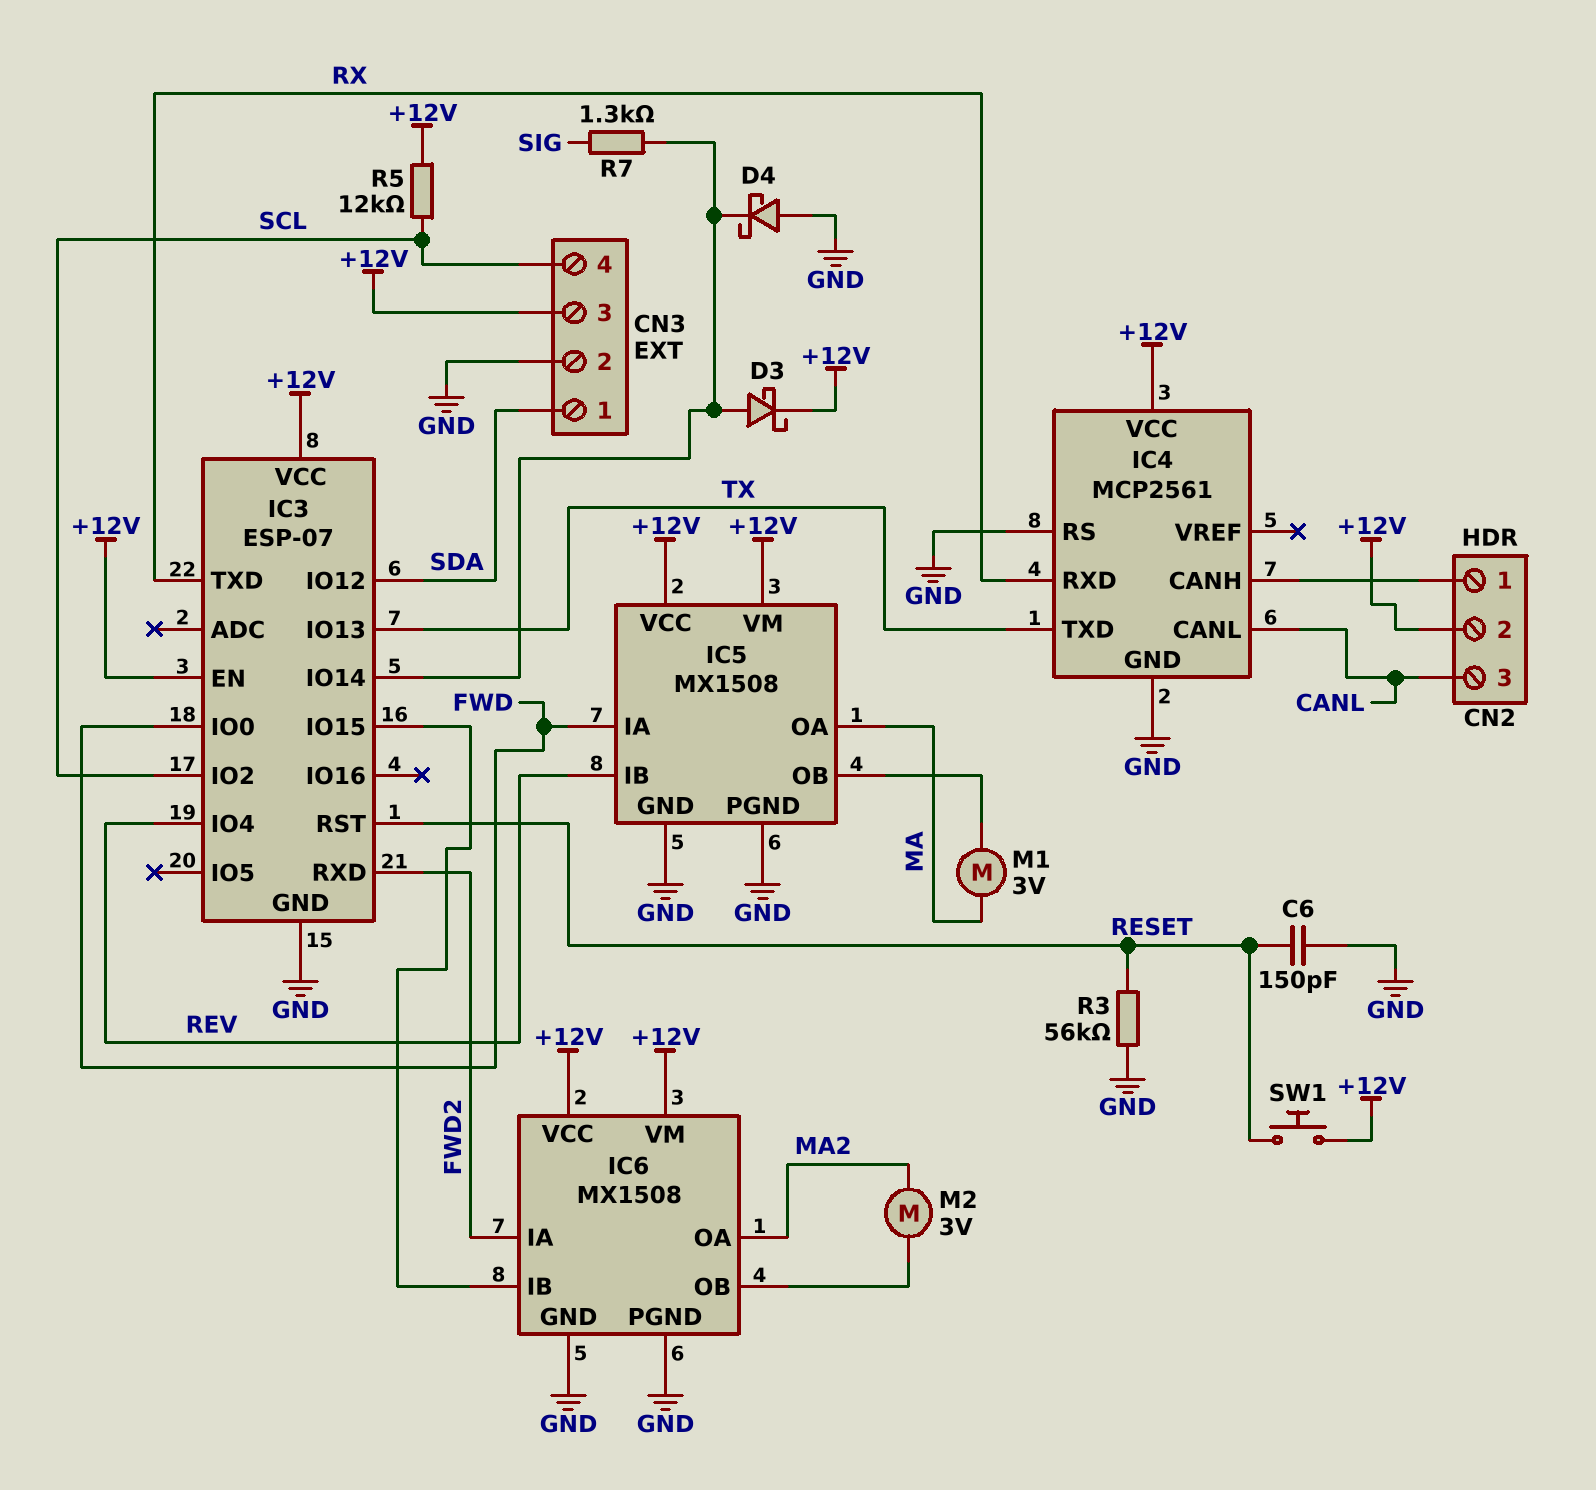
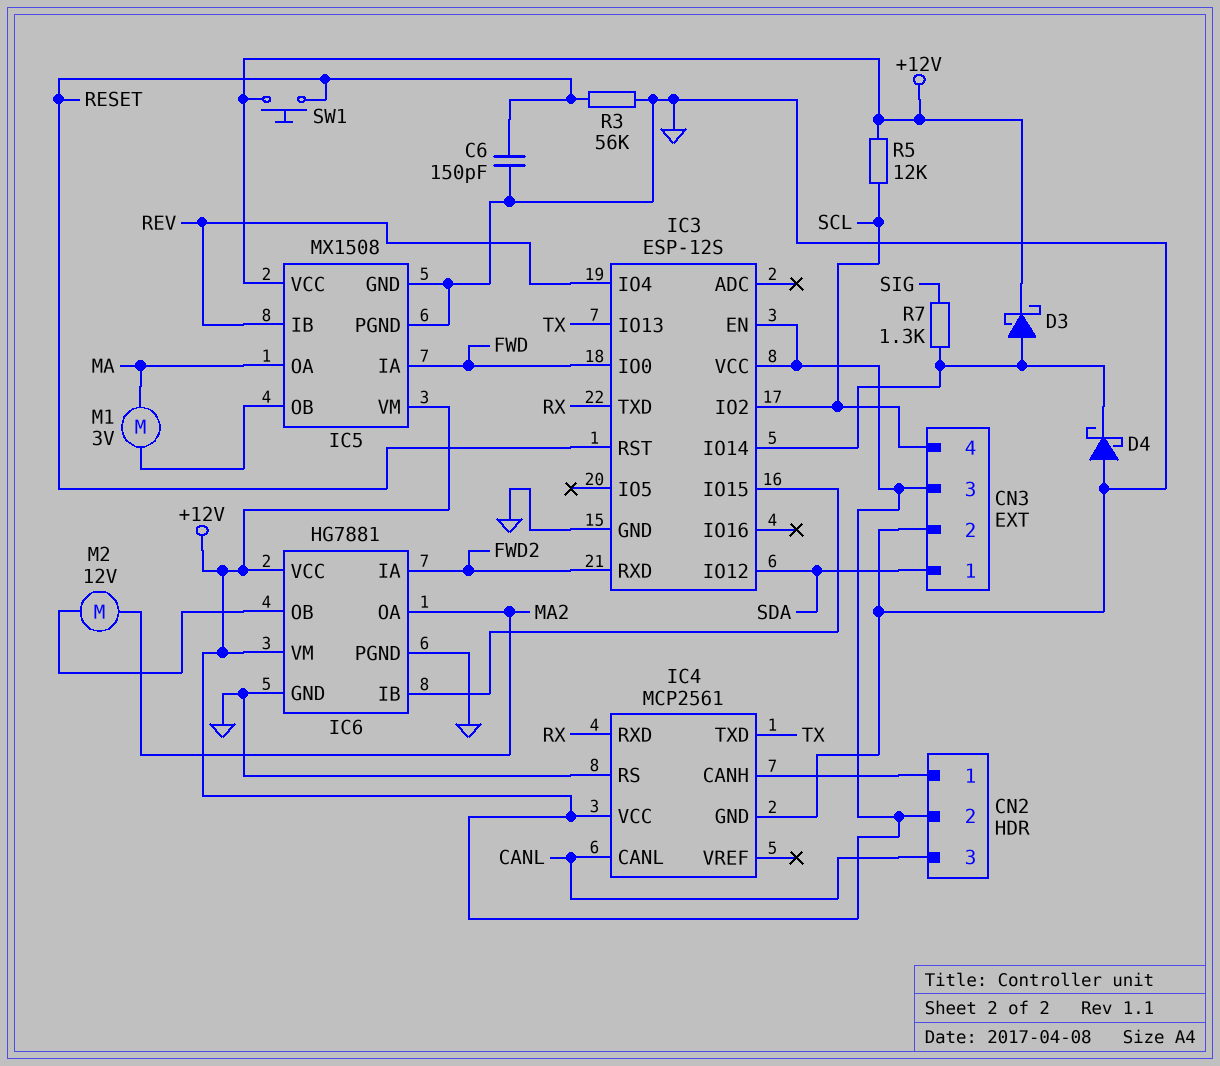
IC3: ESP-07 -> ESP-12S
IC6: MX1508 -> HG7881
M2: motor 3V (IC6/OB, MA2) -> motor 12V (IC6/OB, MA2)

